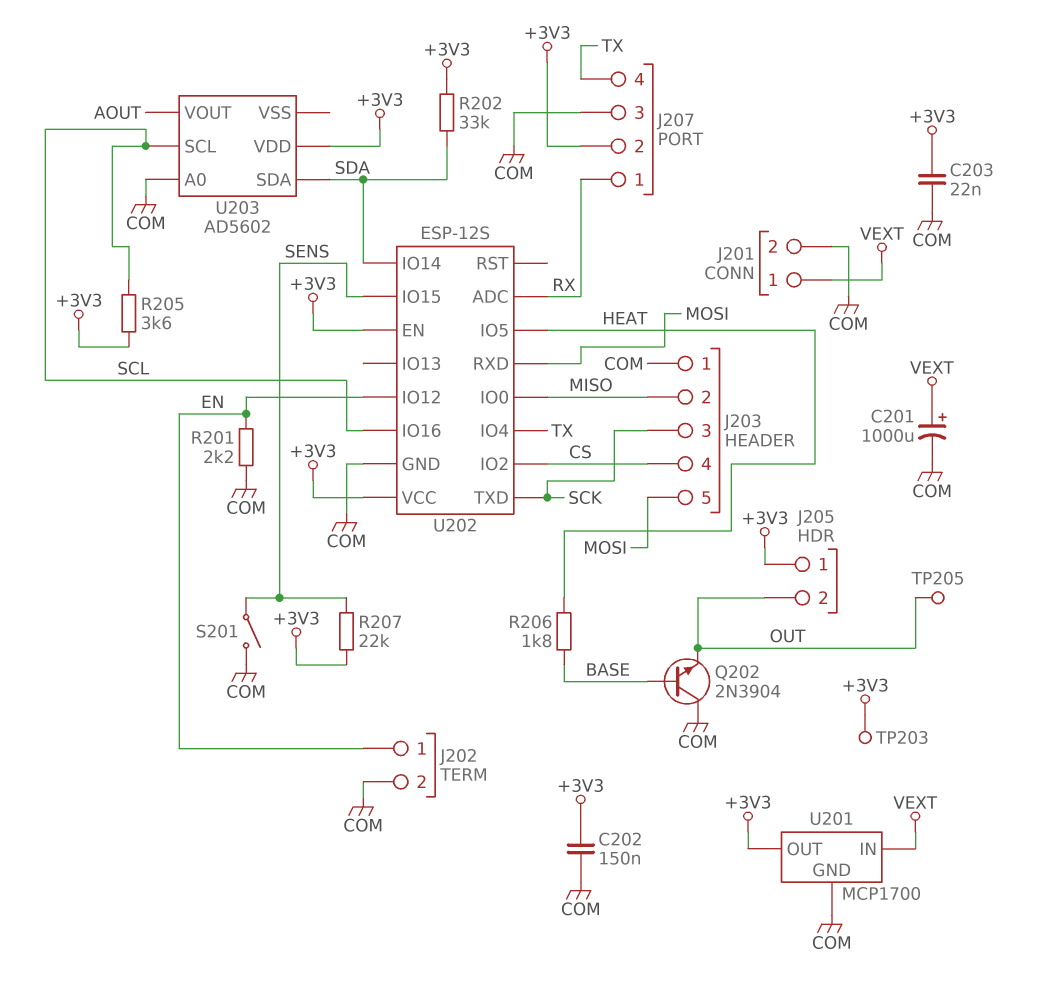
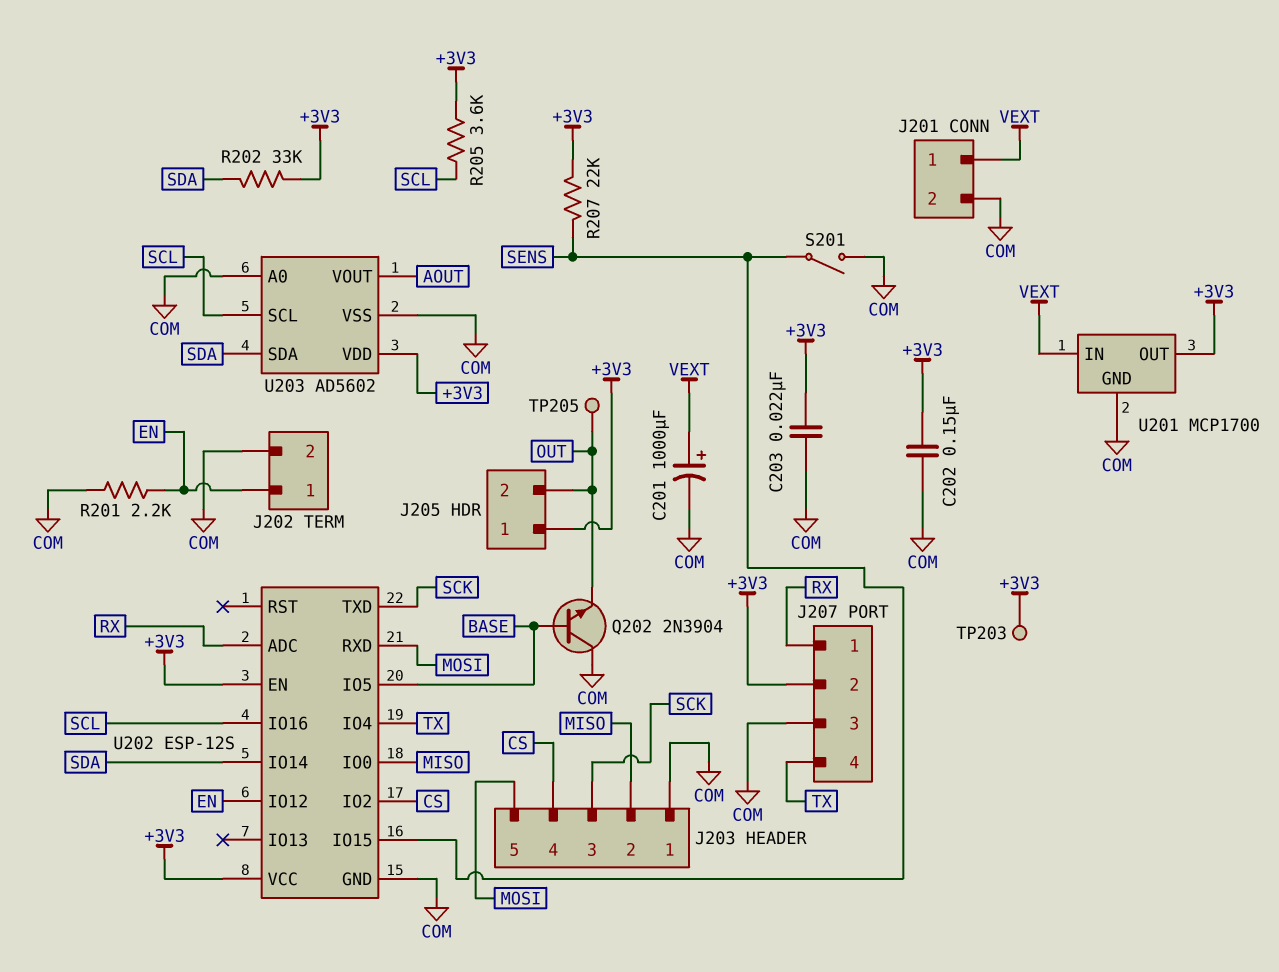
R206: 1.8k (BASE, HEAT) -> none
U202 pin IO5: HEAT -> BASE
U203 pin VSS: none -> COM

